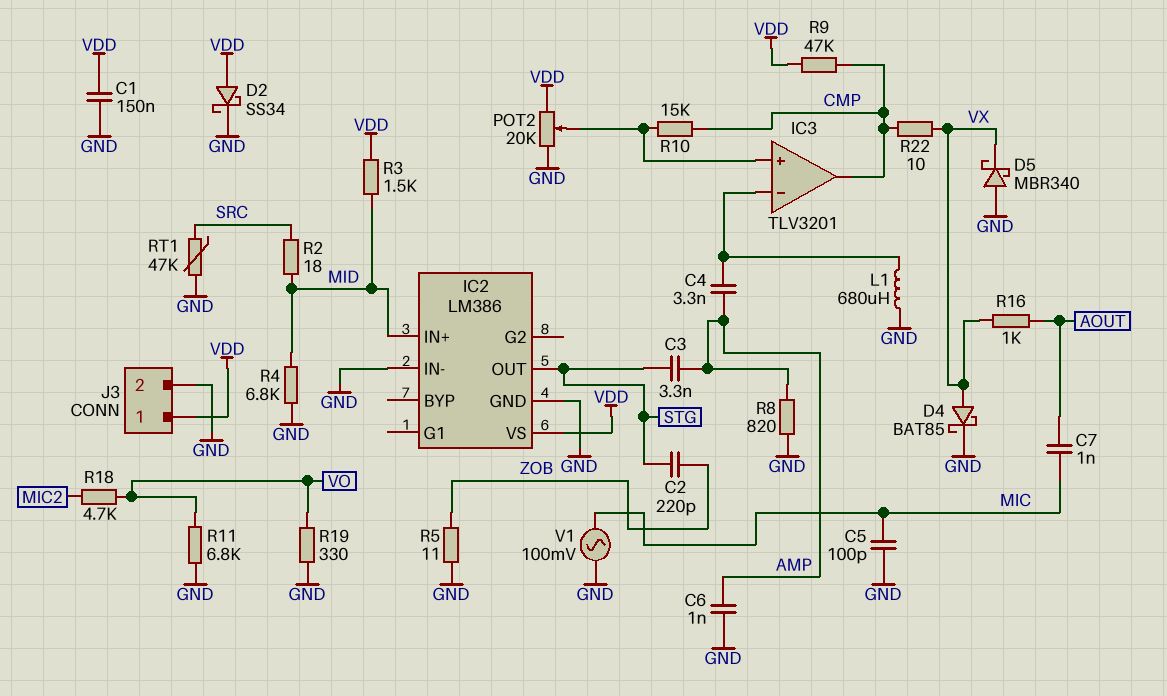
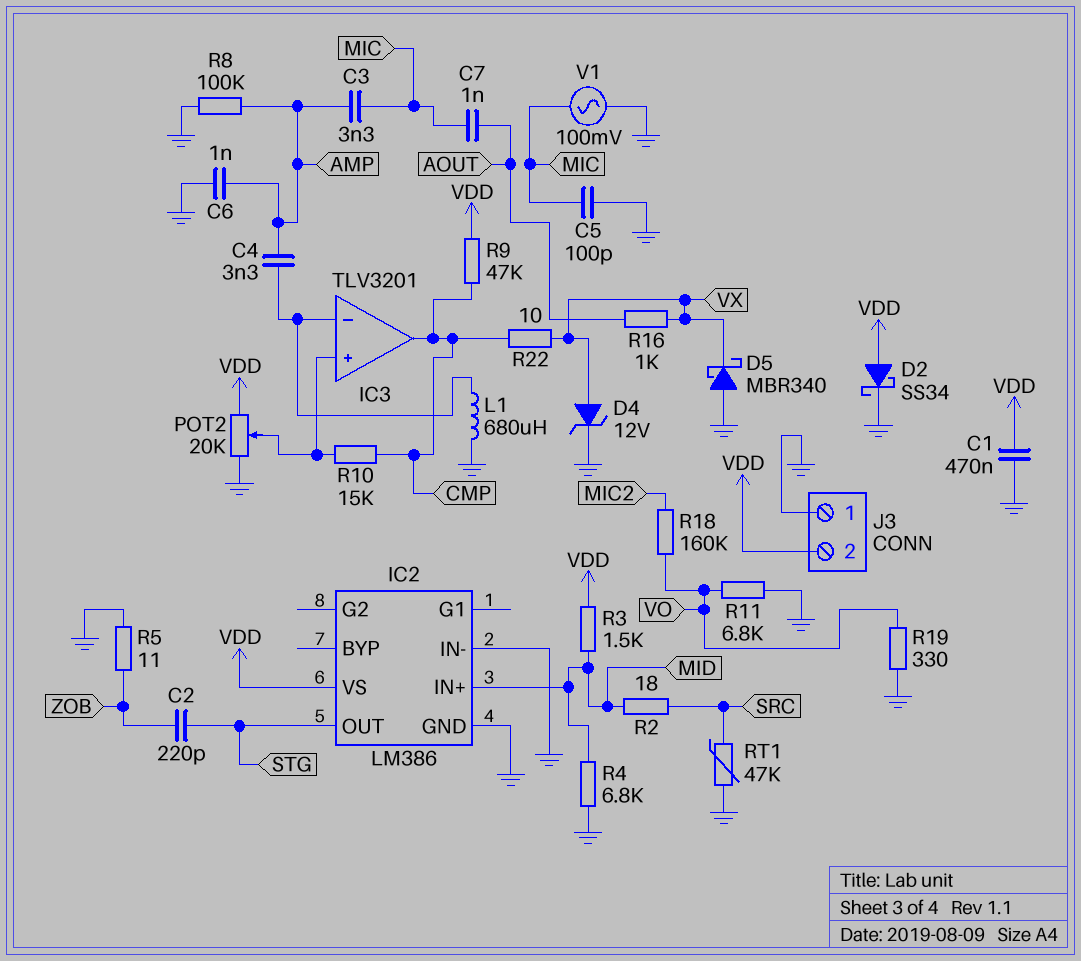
C1: 150nF (GND, VDD) -> 470nF (GND, VDD)
C3: 3.3nF (AMP, STG) -> 3.3nF (AMP, MIC)
D4: schottky BAT85 (A VX, K GND) -> zener 12V (A VX, K GND)
J3 pin 1: VDD -> GND
J3 pin 2: GND -> VDD
R8: 820 (AMP, GND) -> 100k (AMP, GND)
R18: 4.7k (MIC2, VO) -> 160k (MIC2, VO)

